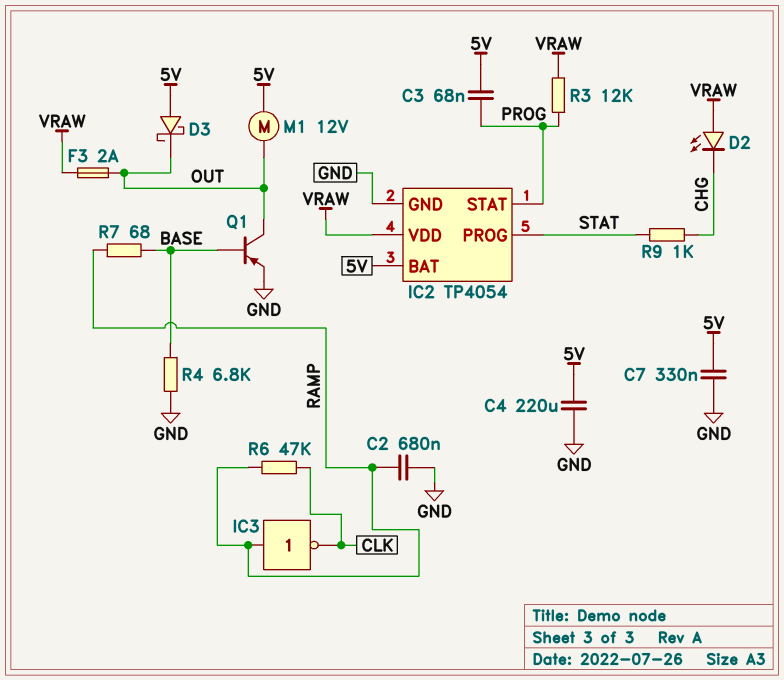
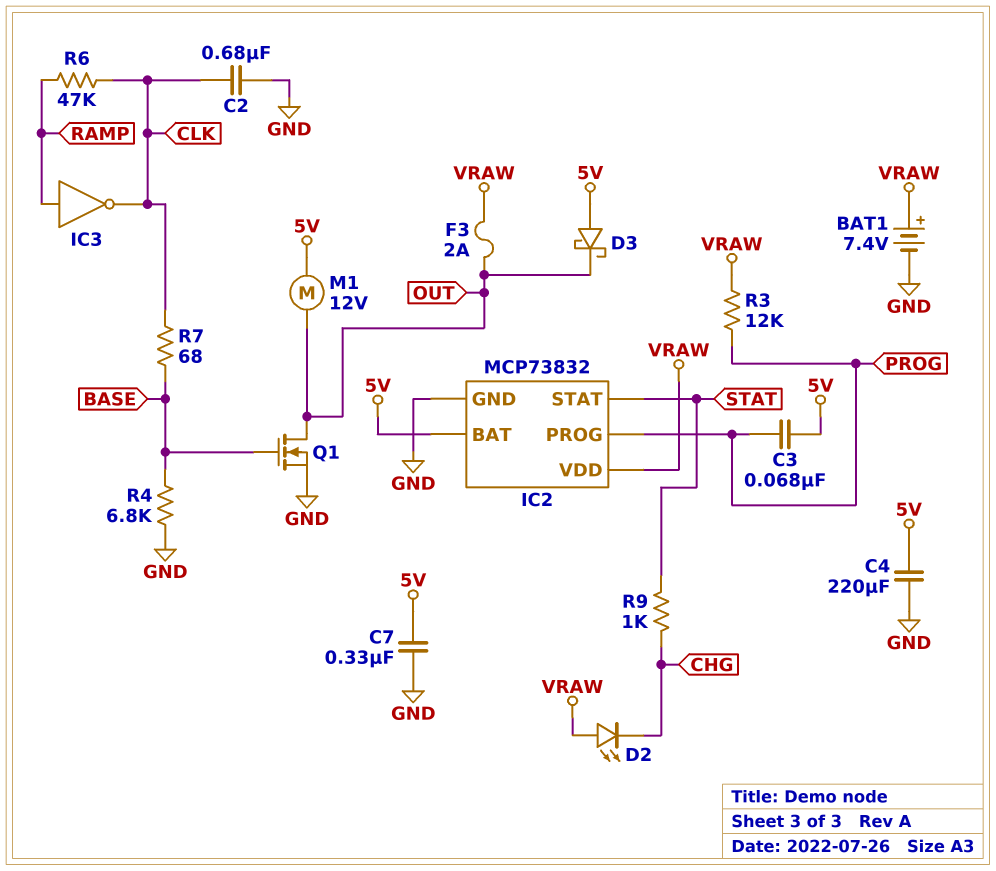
BAT1: none -> 7.4V (plus VRAW, minus GND)
C2: 680nF (GND, RAMP) -> 680nF (CLK, GND)
IC2: TP4054 -> MCP73832
IC2 pin PROG: STAT -> PROG
IC2 pin STAT: PROG -> STAT
Q1: PNP (B BASE, C OUT, E GND) -> NMOS (G BASE, D OUT, S GND)
R7: 68 (BASE, RAMP) -> 68 (BASE, CLK)

